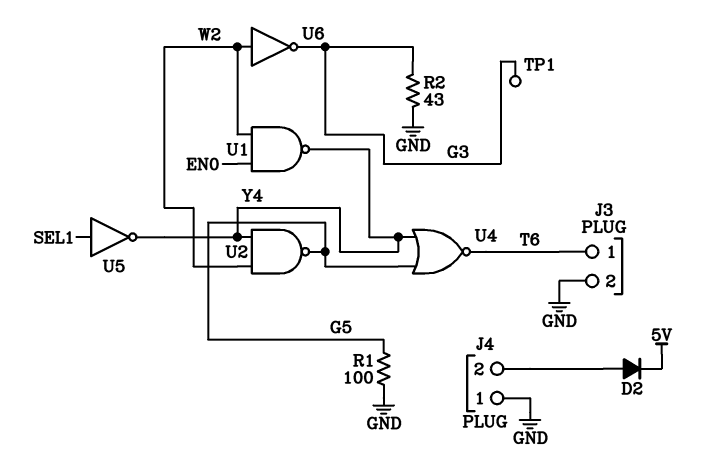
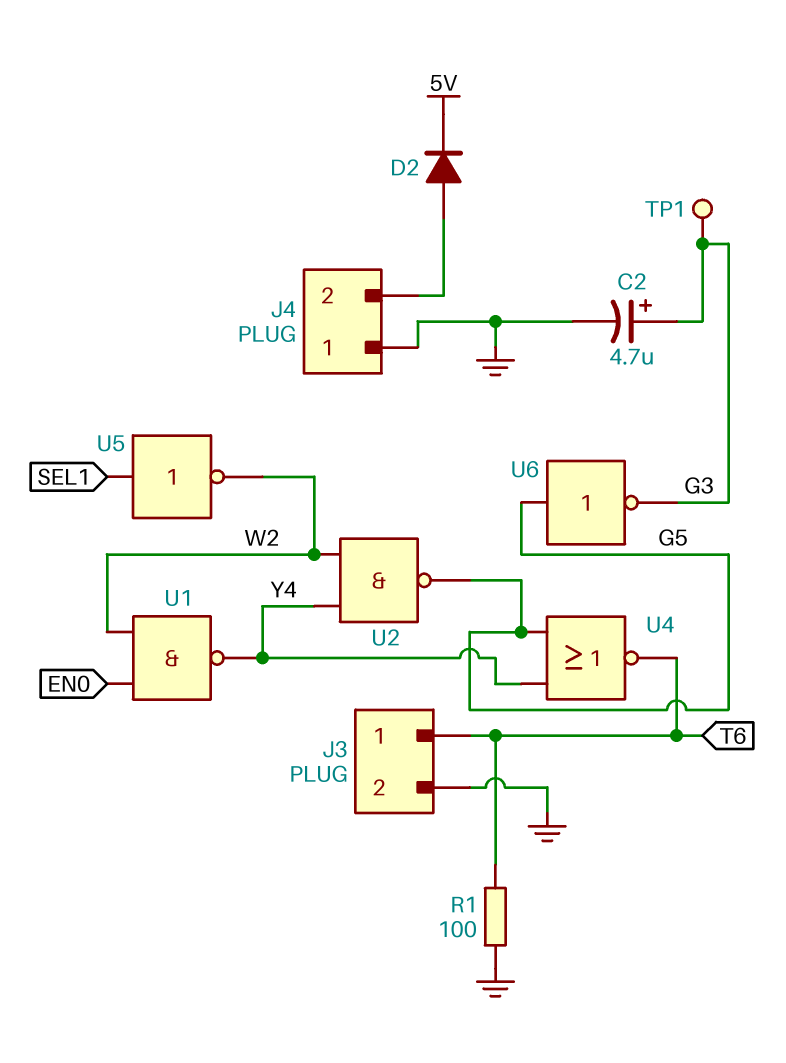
C2: none -> 4.7uF (plus G3, minus GND)
R1: 100 (G5, GND) -> 100 (GND, T6)
R2: 43 (G3, GND) -> none
U5: NOT (in SEL1, out Y4) -> NOT (in SEL1, out W2)
U6: NOT (in W2, out G3) -> NOT (in G5, out G3)

